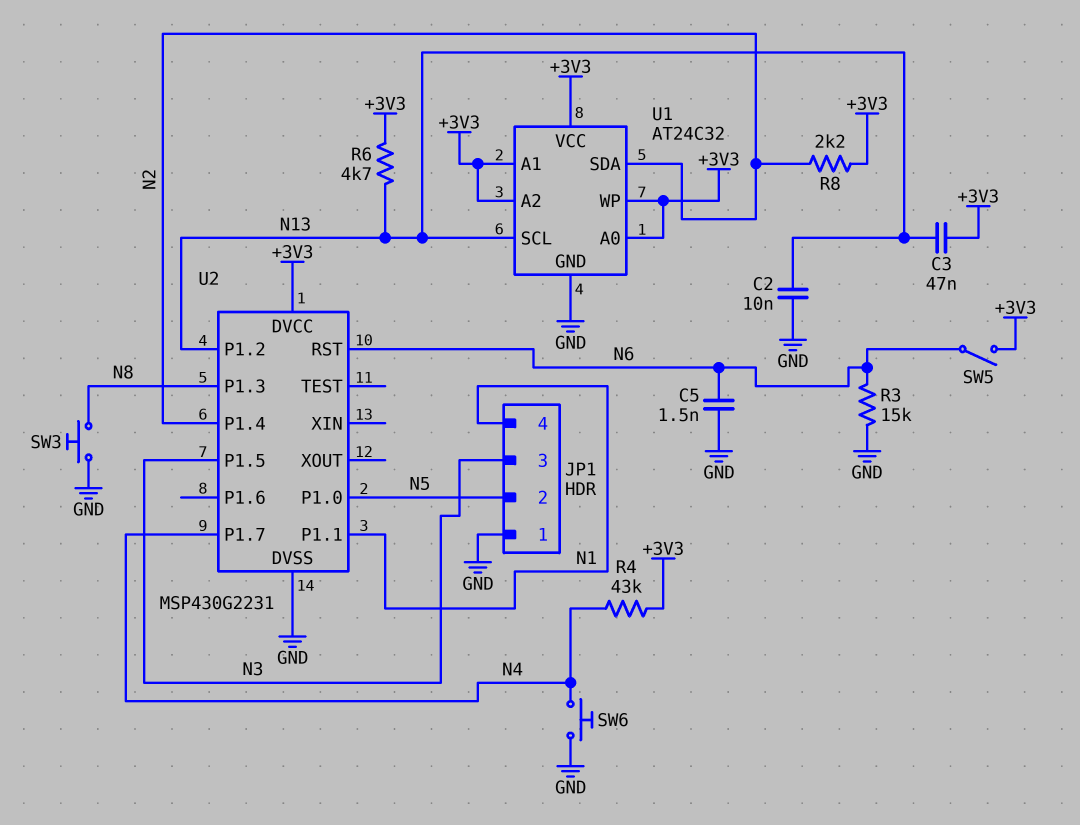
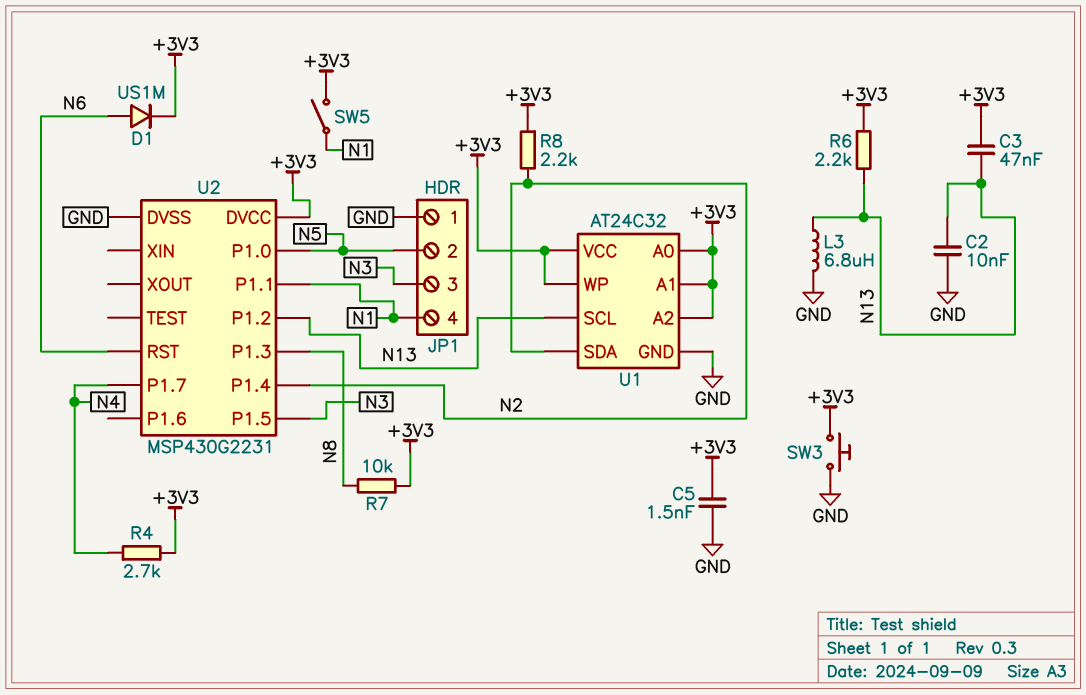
C5: 1.5nF (GND, N6) -> 1.5nF (+3V3, GND)
D1: none -> diode US1M (A N6, K +3V3)
L3: none -> 6.8uH (GND, N13)
R3: 15k (GND, N6) -> none
R4: 43k (+3V3, N4) -> 2.7k (+3V3, N4)
R6: 4.7k (+3V3, N13) -> 2.2k (+3V3, N13)
R7: none -> 10k (+3V3, N8)
SW3: button (GND, N8) -> button (+3V3, GND)
SW5: switch (+3V3, N6) -> switch (+3V3, N1)
SW6: button (GND, N4) -> none

